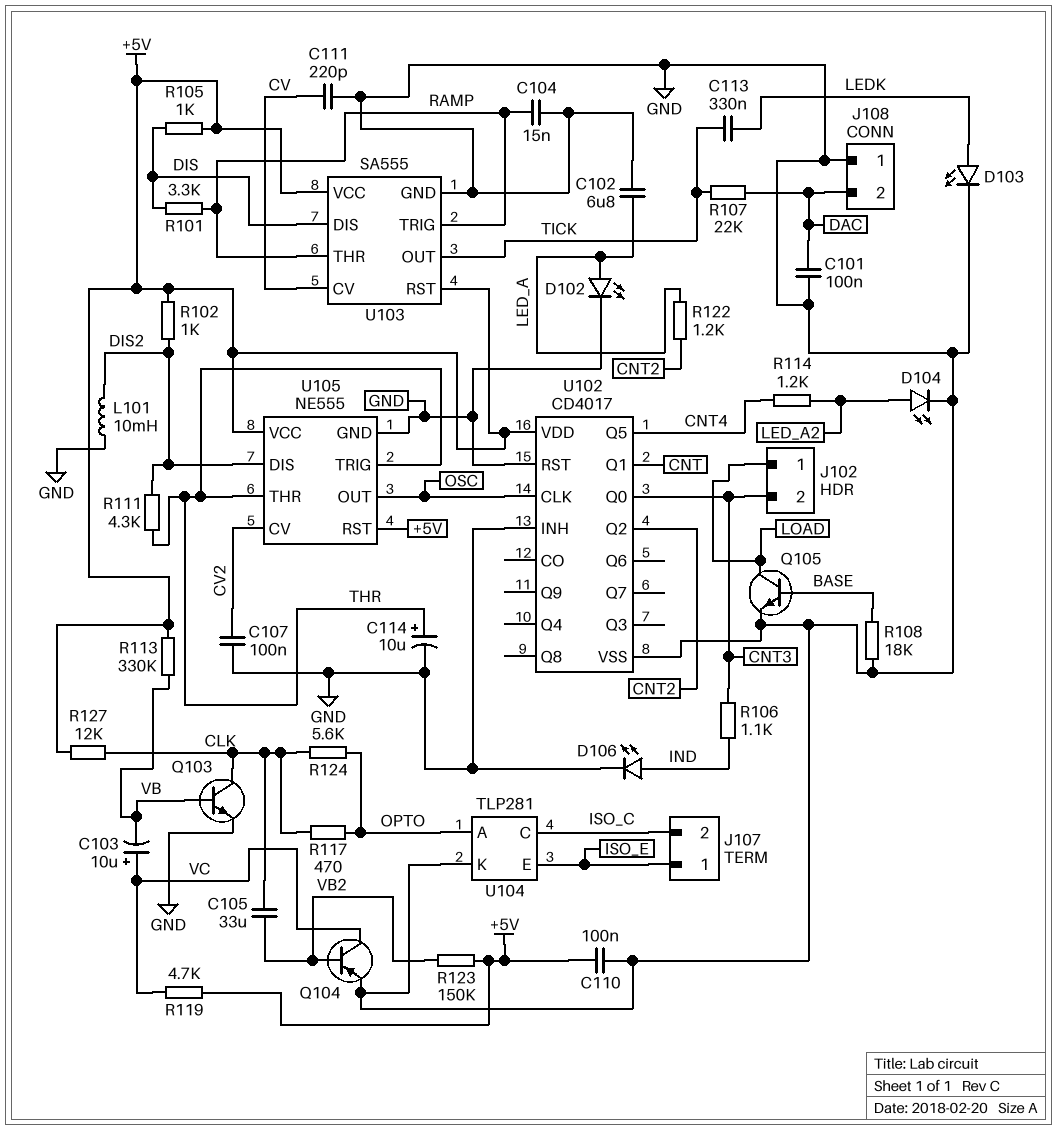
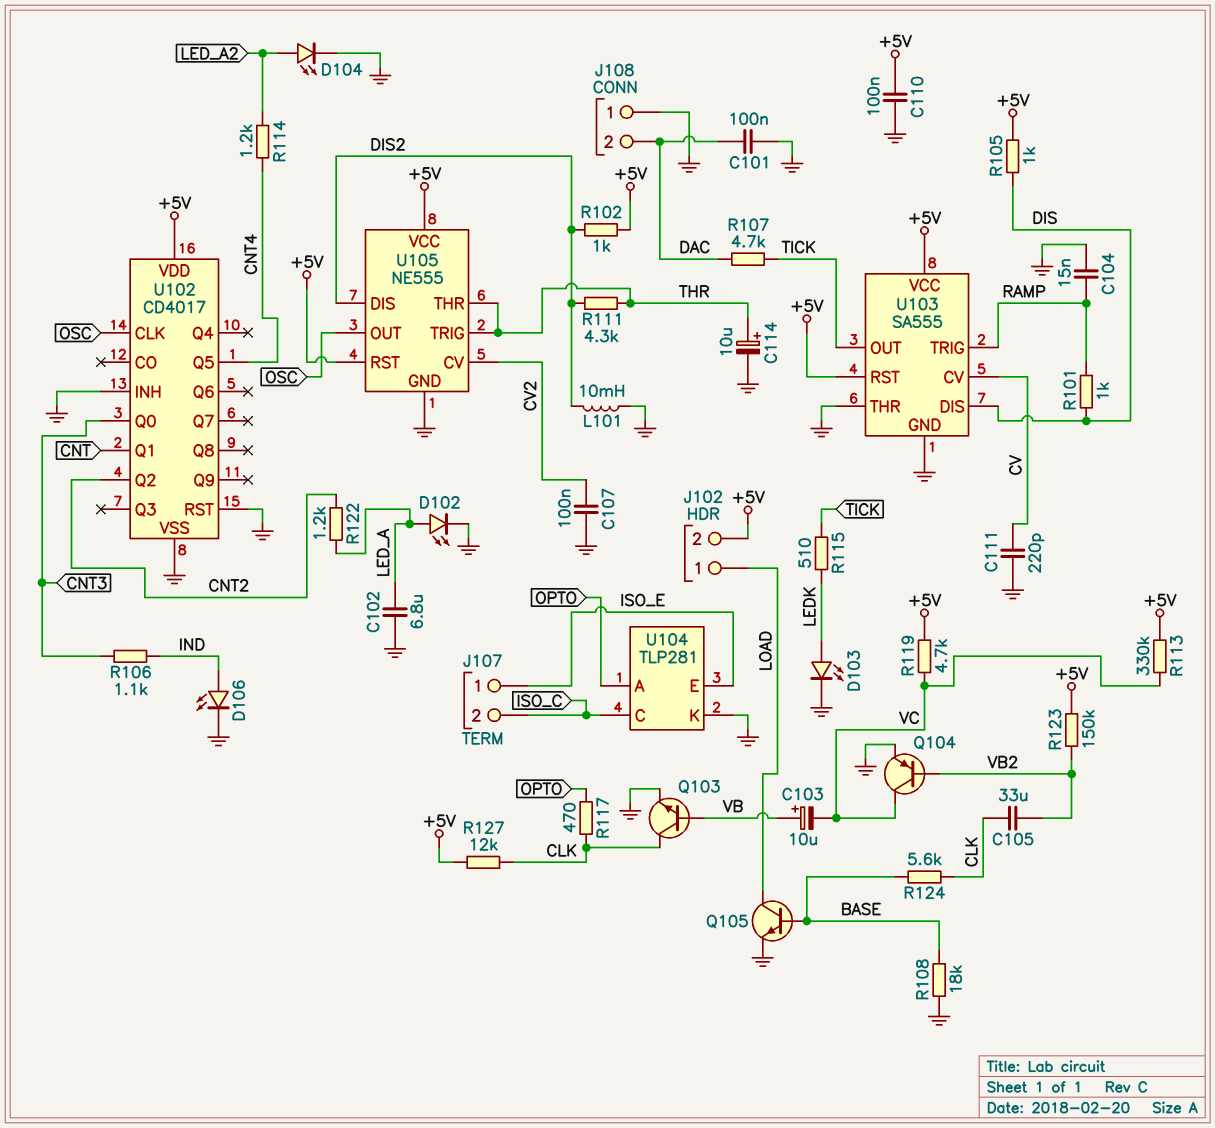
C103: 10uF (plus VC, minus VB) -> 10uF (plus VB, minus VC)
C113: 330nF (LEDK, TICK) -> none
J102 pin 2: CNT3 -> +5V
R101: 3.3k (DIS, RAMP) -> 1k (DIS, RAMP)
R107: 22k (DAC, TICK) -> 4.7k (DAC, TICK)
R113: 330k (+5V, VB) -> 330k (+5V, VC)
R115: none -> 510 (LEDK, TICK)
R124: 5.6k (CLK, OPTO) -> 5.6k (BASE, CLK)
U103 pin THR: RAMP -> GND

